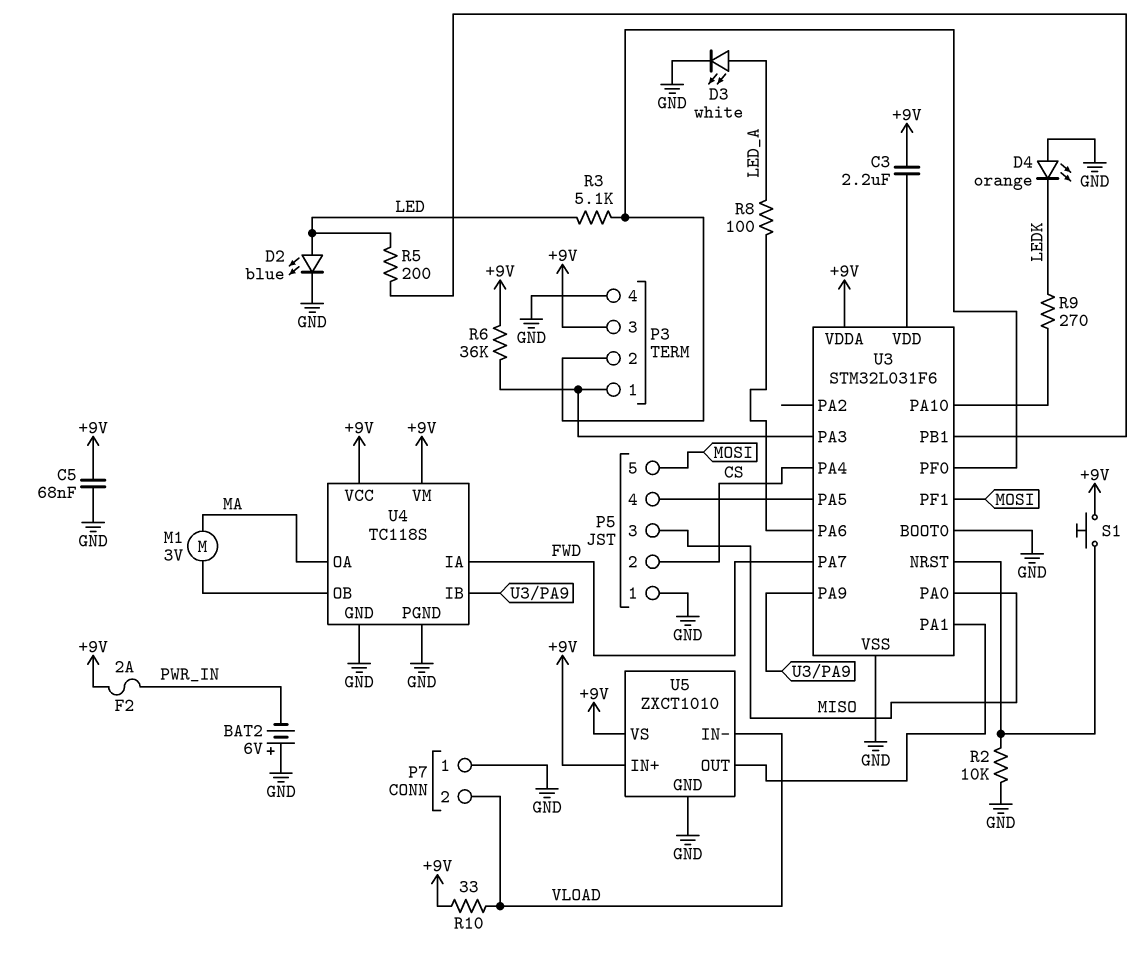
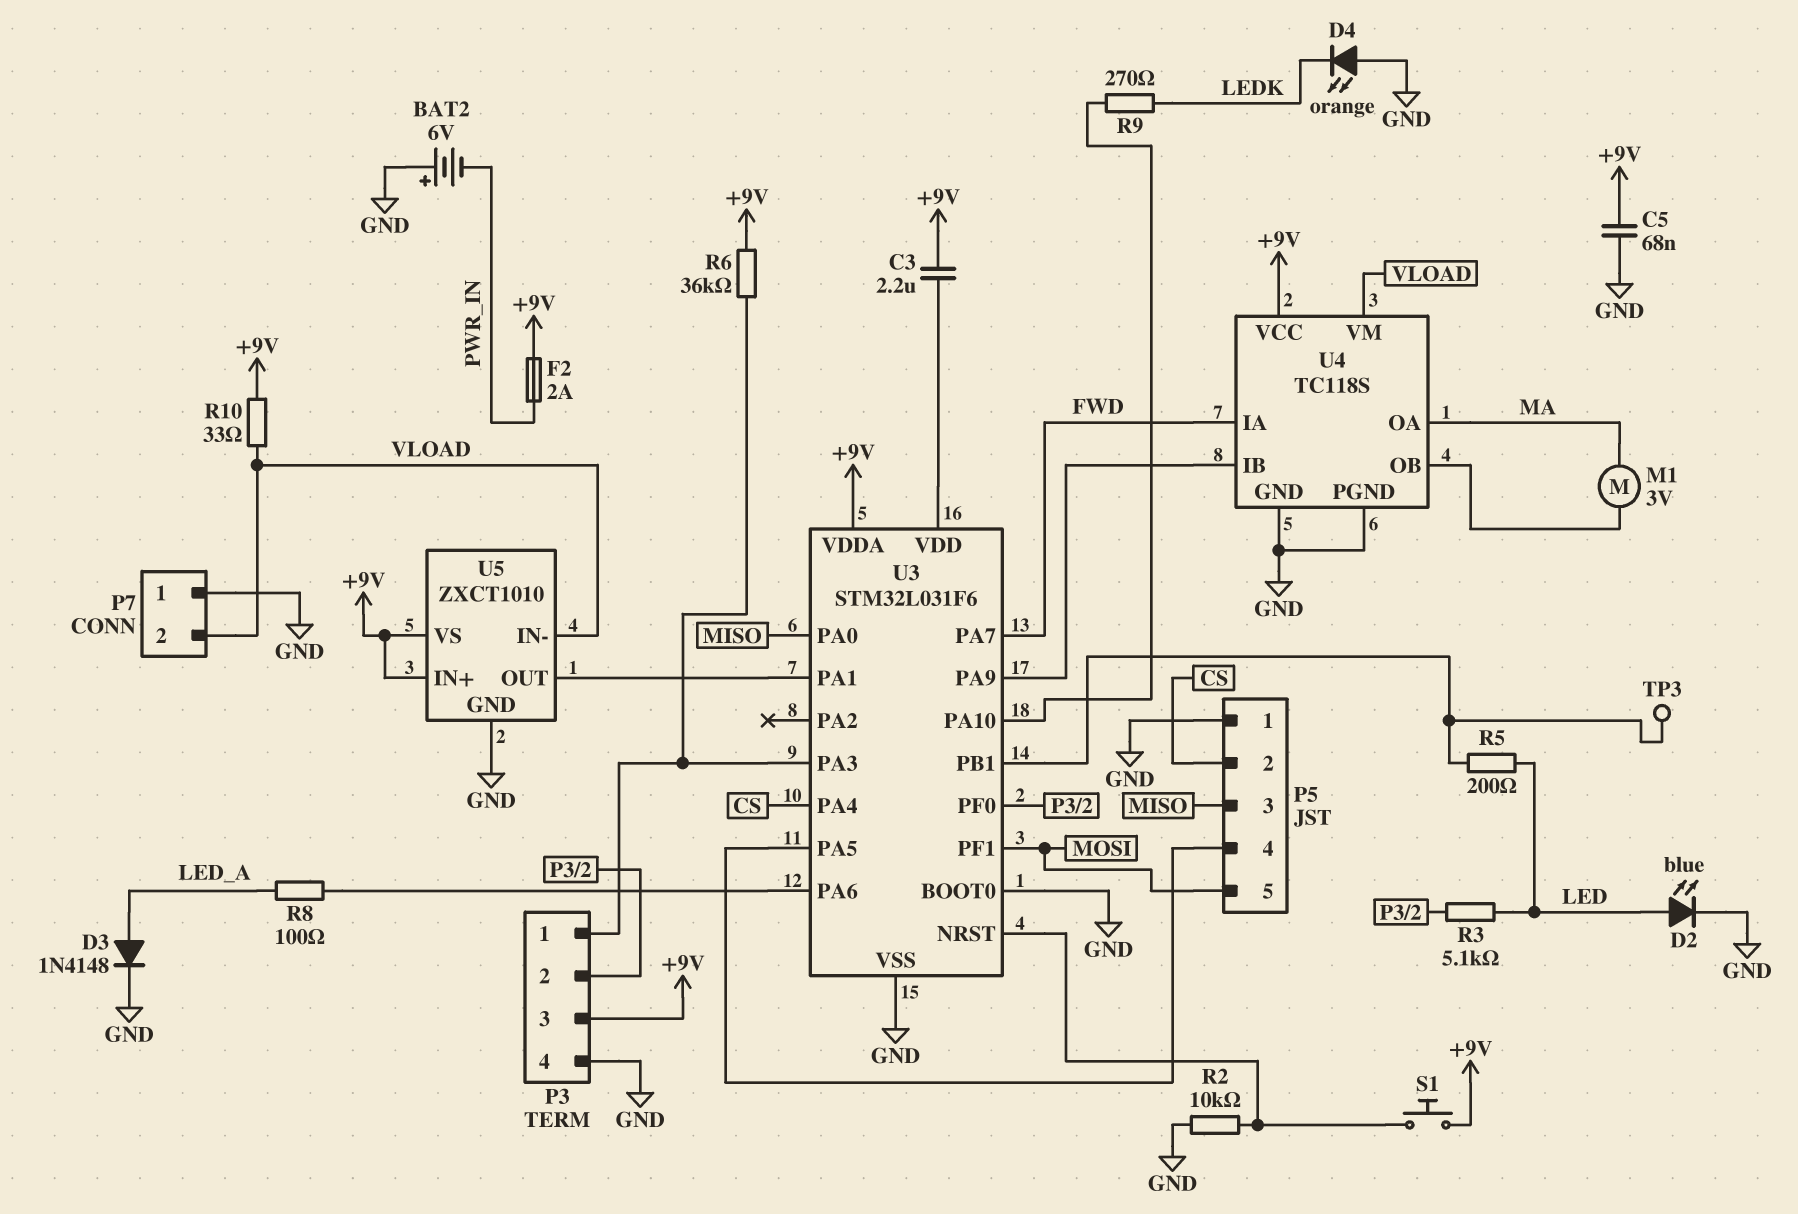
D3: LED white (A LED_A, K GND) -> diode 1N4148 (A LED_A, K GND)
TP3: none -> test point (U3/PB1)
U4 pin VM: +9V -> VLOAD

